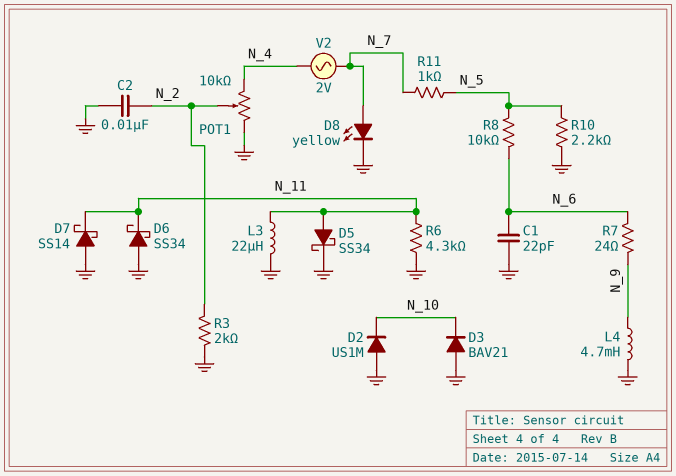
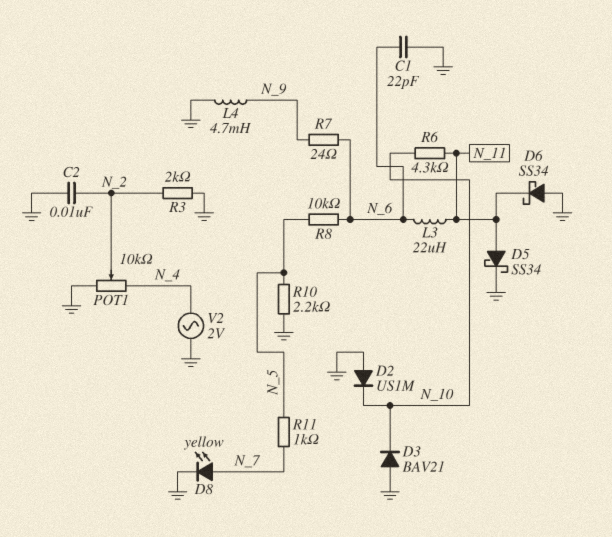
D7: schottky SS14 (A GND, K N_11) -> none
L3: 22uH (GND, N_11) -> 22uH (N_6, N_11)
R6: 4.3k (GND, N_11) -> 4.3k (N_10, N_11)
V2: AC 2V (N_4, N_7) -> AC 2V (GND, N_4)

